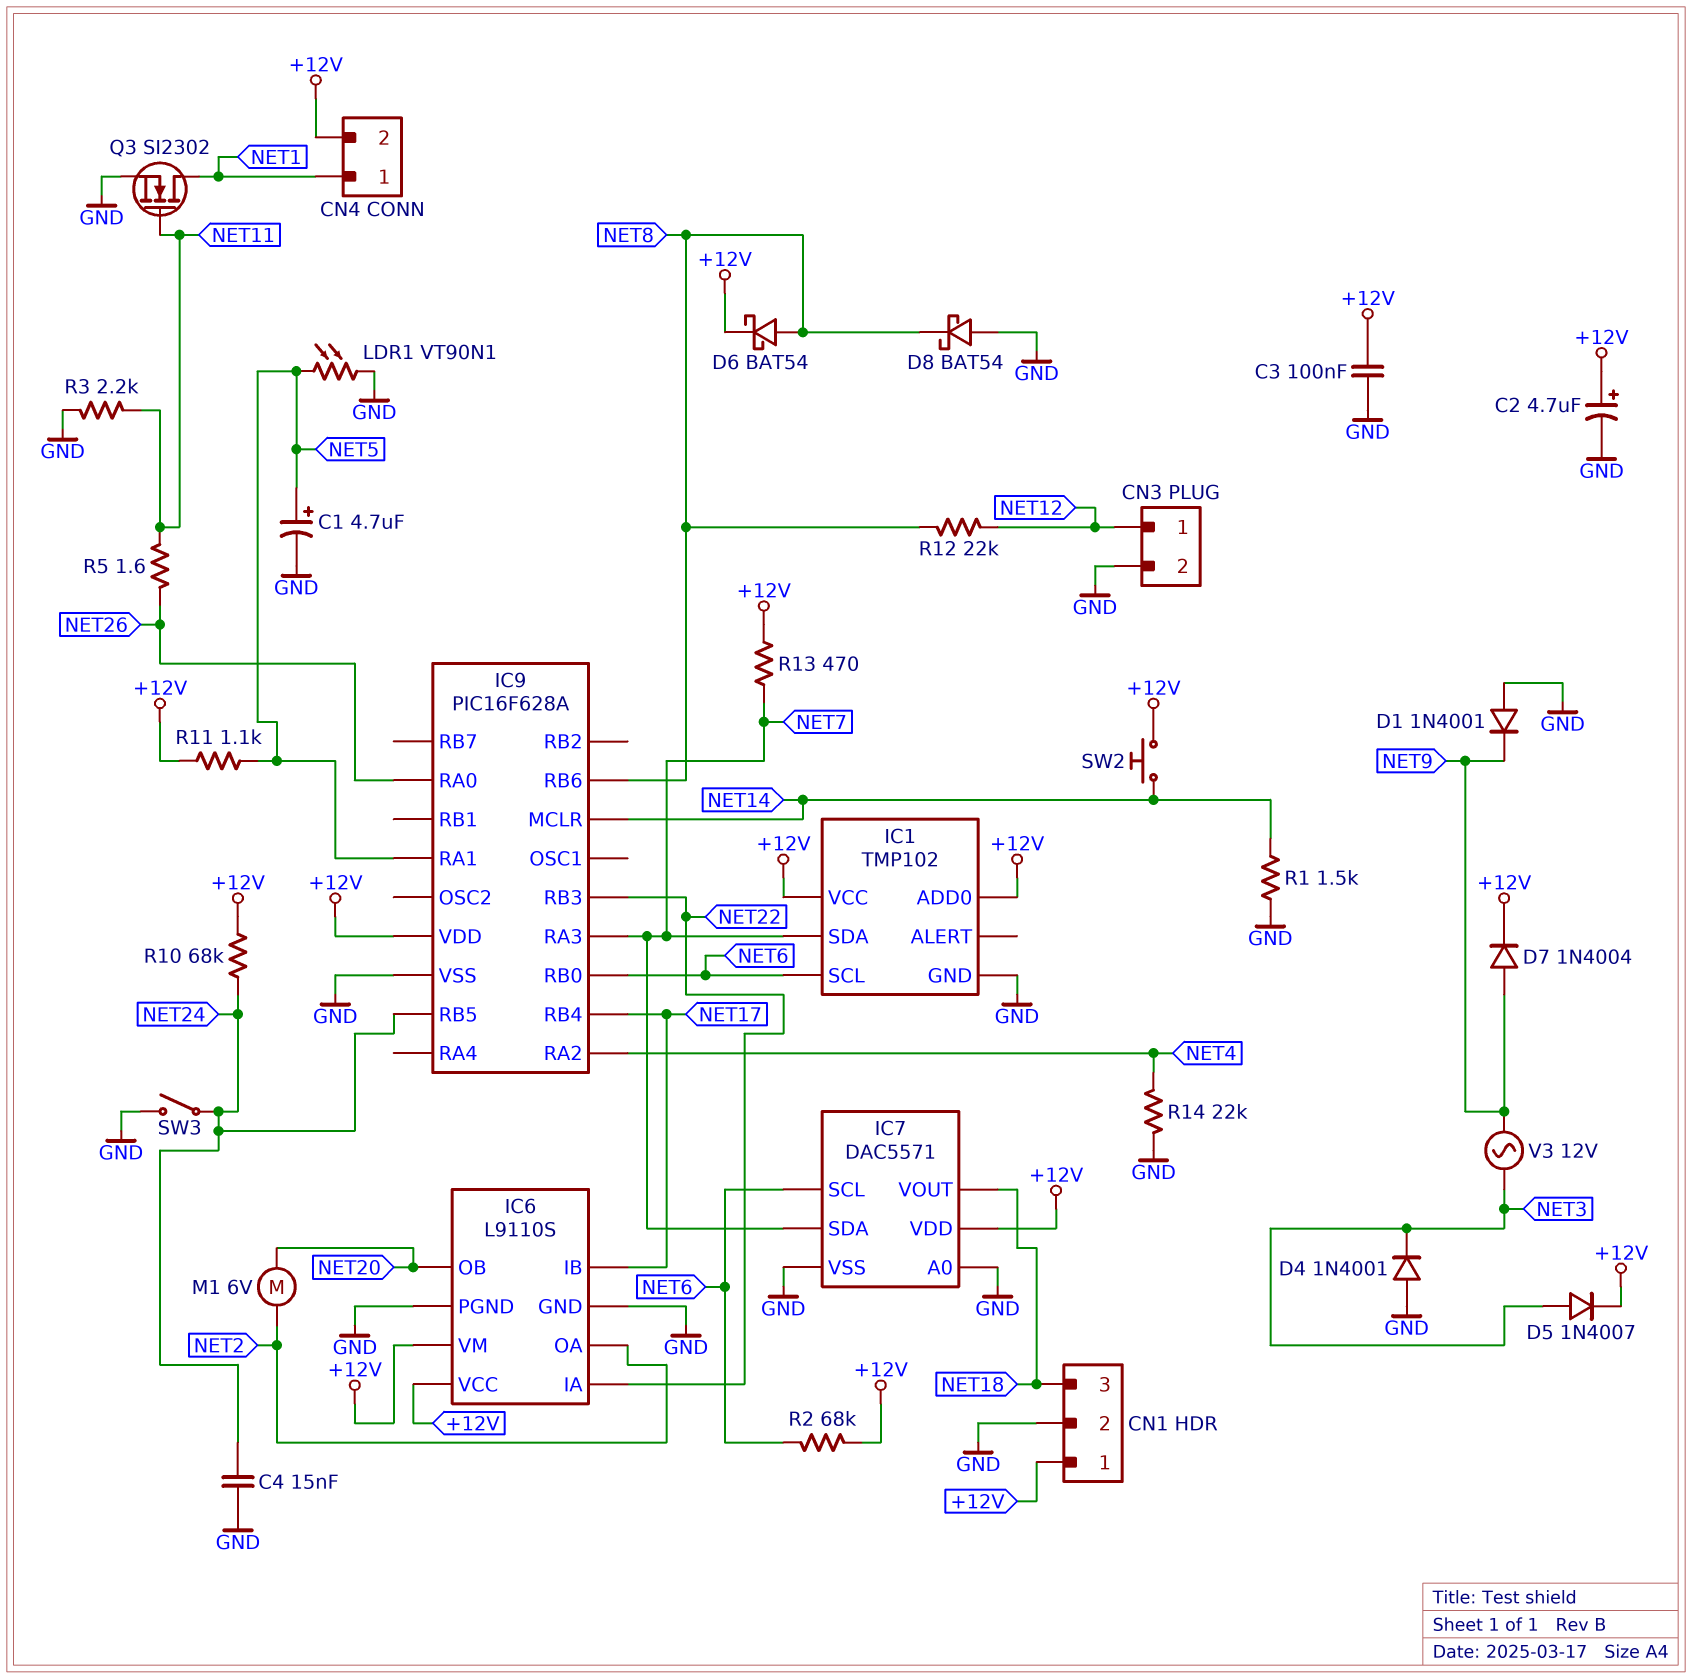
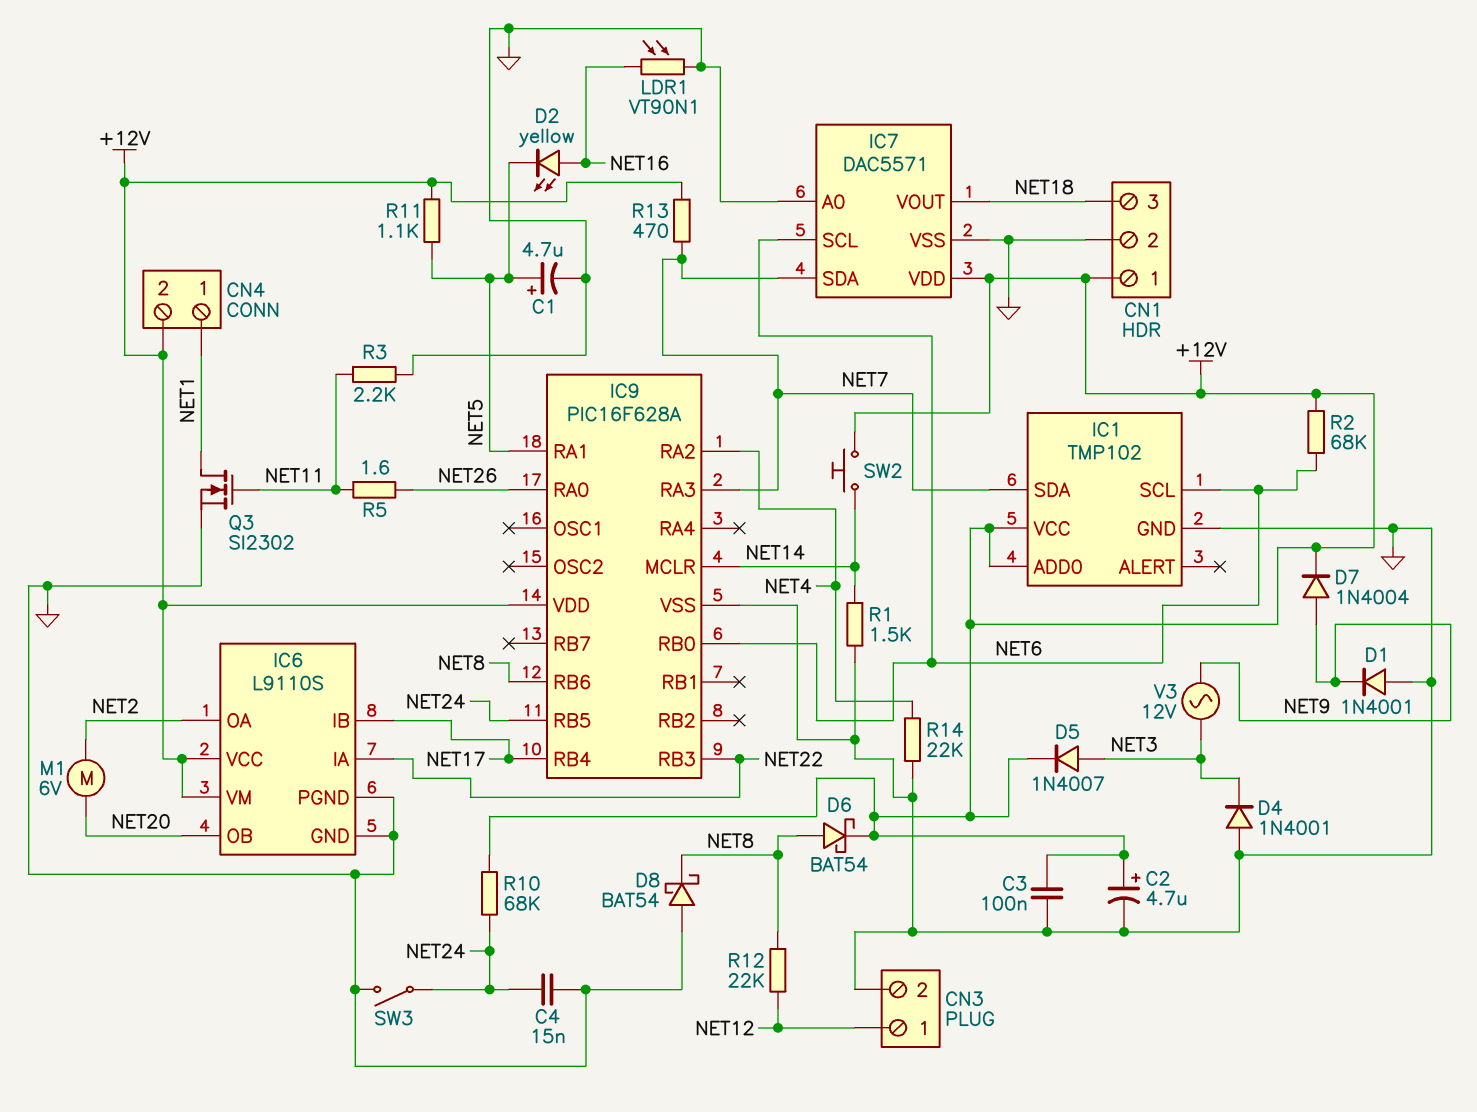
D2: none -> LED yellow (A NET16, K NET5)
LDR1: VT90N1 (GND, NET5) -> VT90N1 (GND, NET16)

